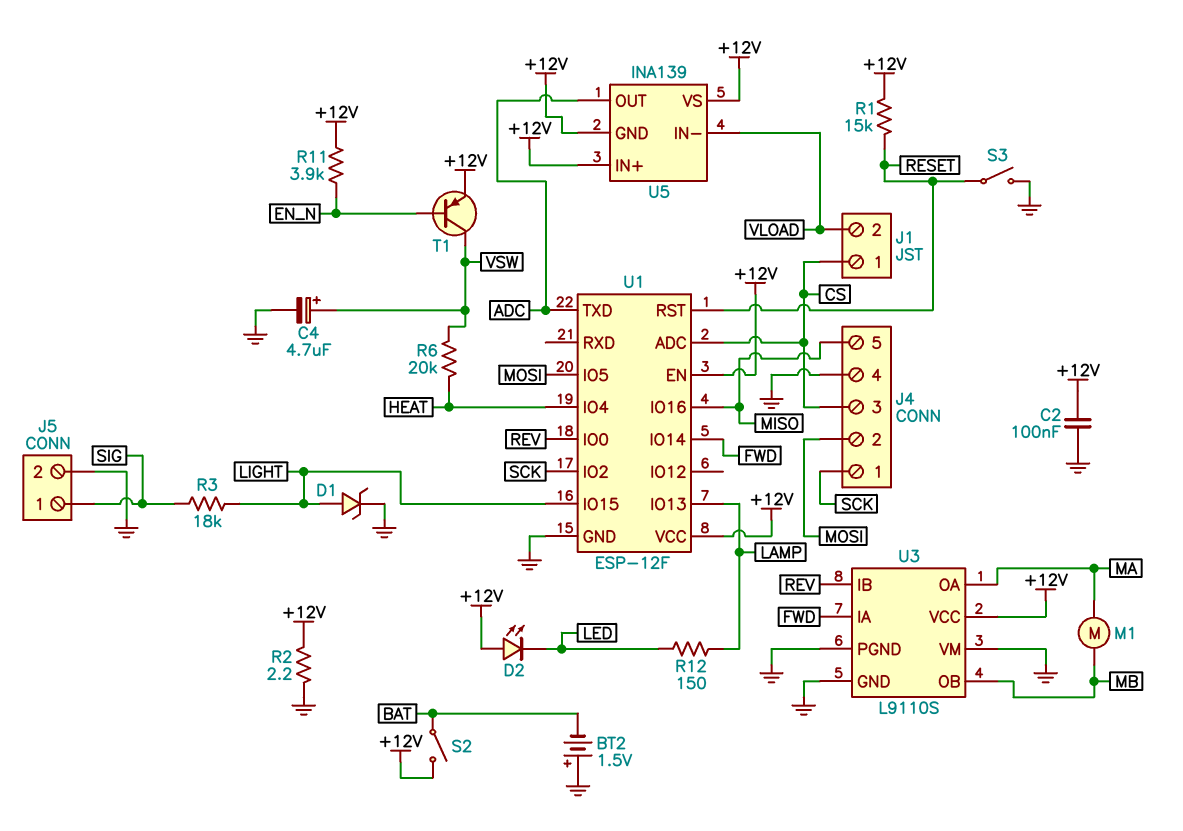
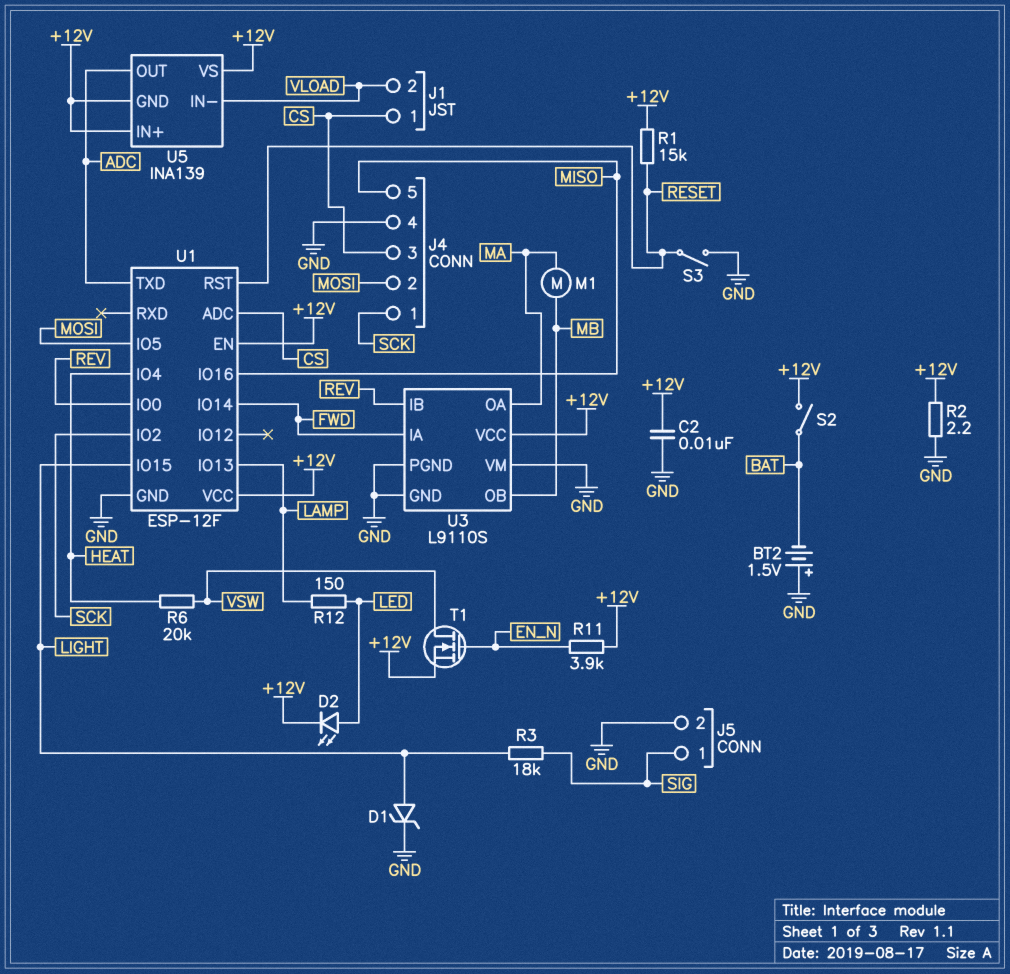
C2: 100nF (+12V, GND) -> 10nF (+12V, GND)
C4: 4.7uF (plus VSW, minus GND) -> none
D2: LED (A +12V, K LED) -> LED (A LED, K +12V)
T1: PNP (B EN_N, C VSW, E +12V) -> NMOS (G EN_N, D VSW, S +12V)

